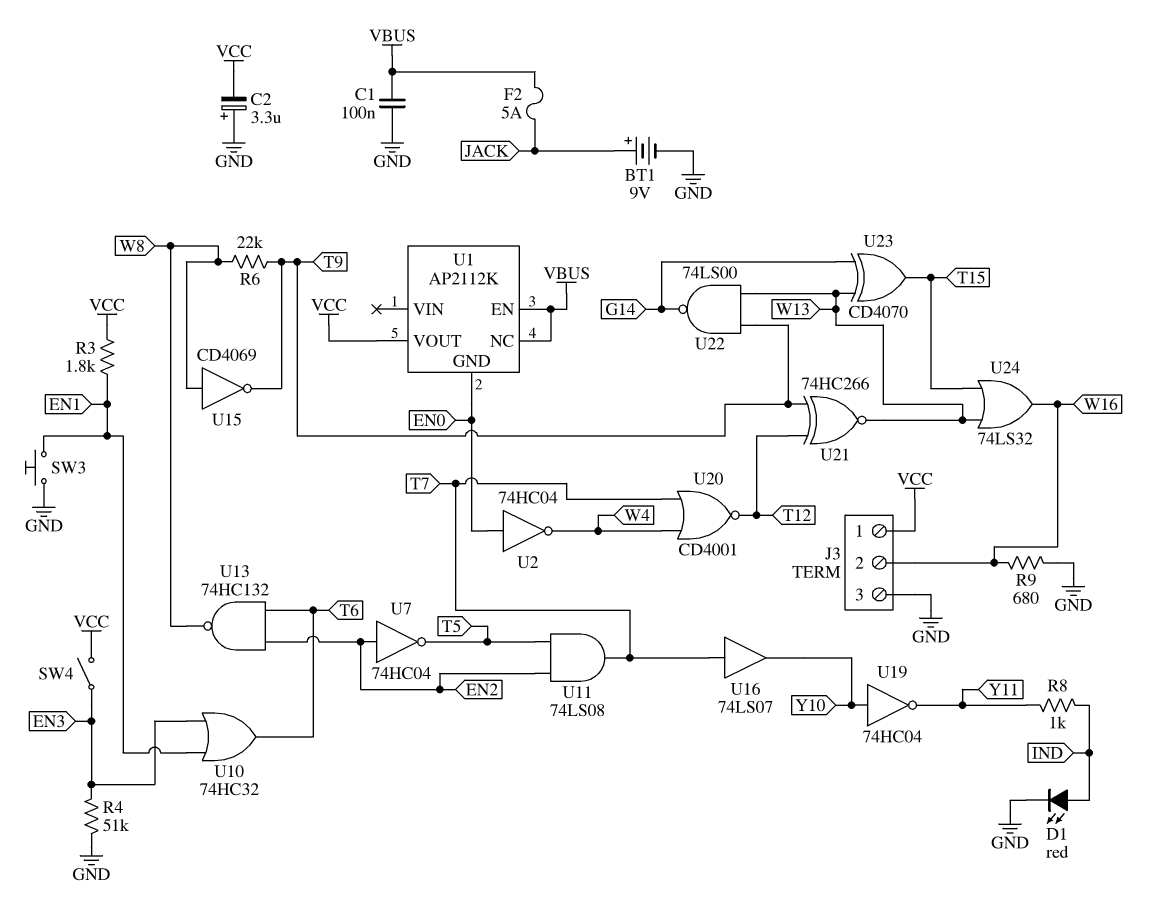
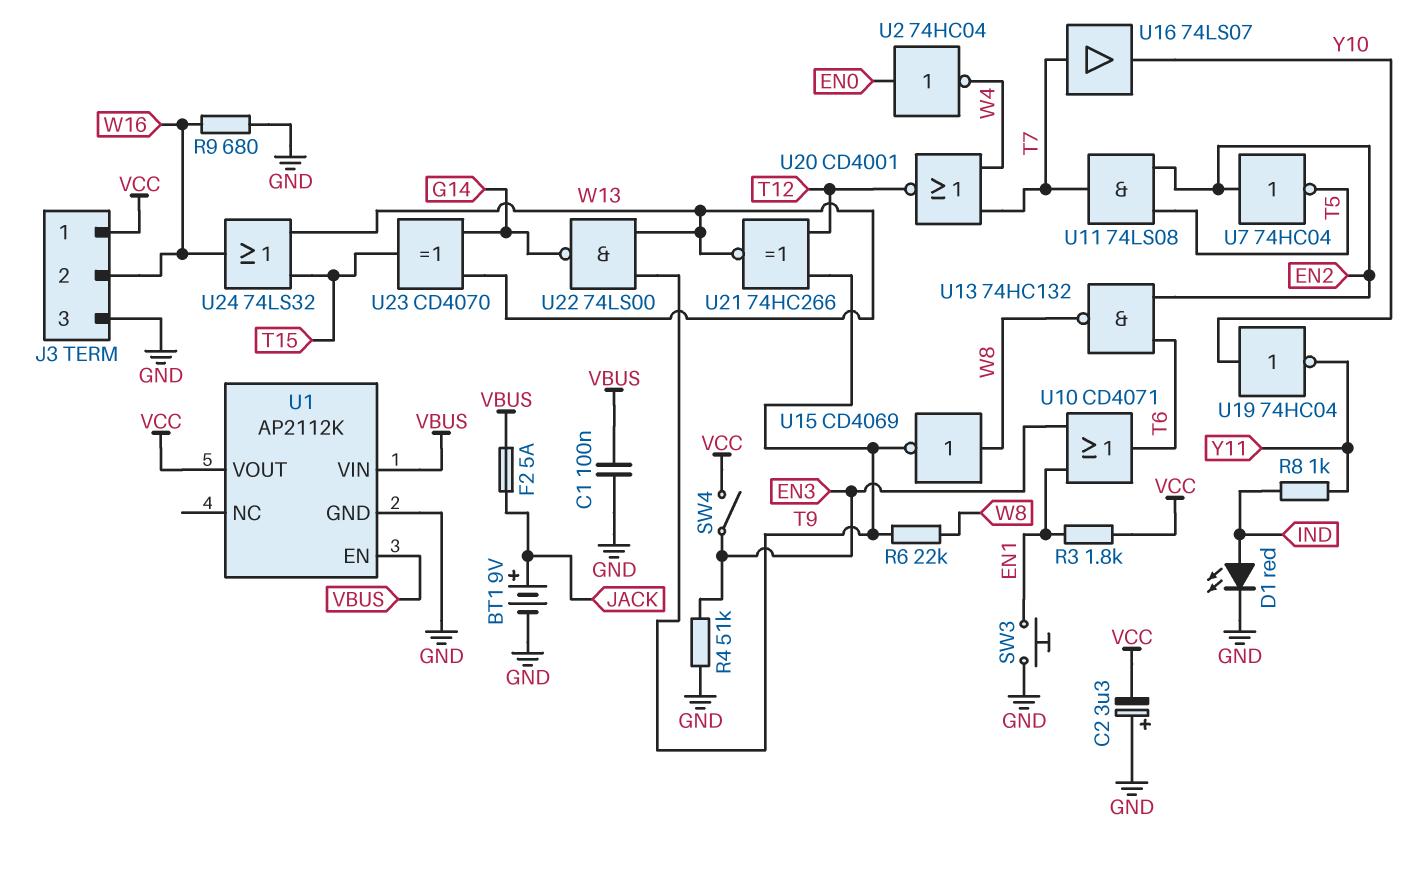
U1 pin GND: EN0 -> GND
U1 pin NC: VBUS -> none
U1 pin VIN: none -> VBUS
U10: OR 74HC32 (in EN1, in EN3, out T6) -> OR CD4071 (in EN1, in EN3, out T6)

